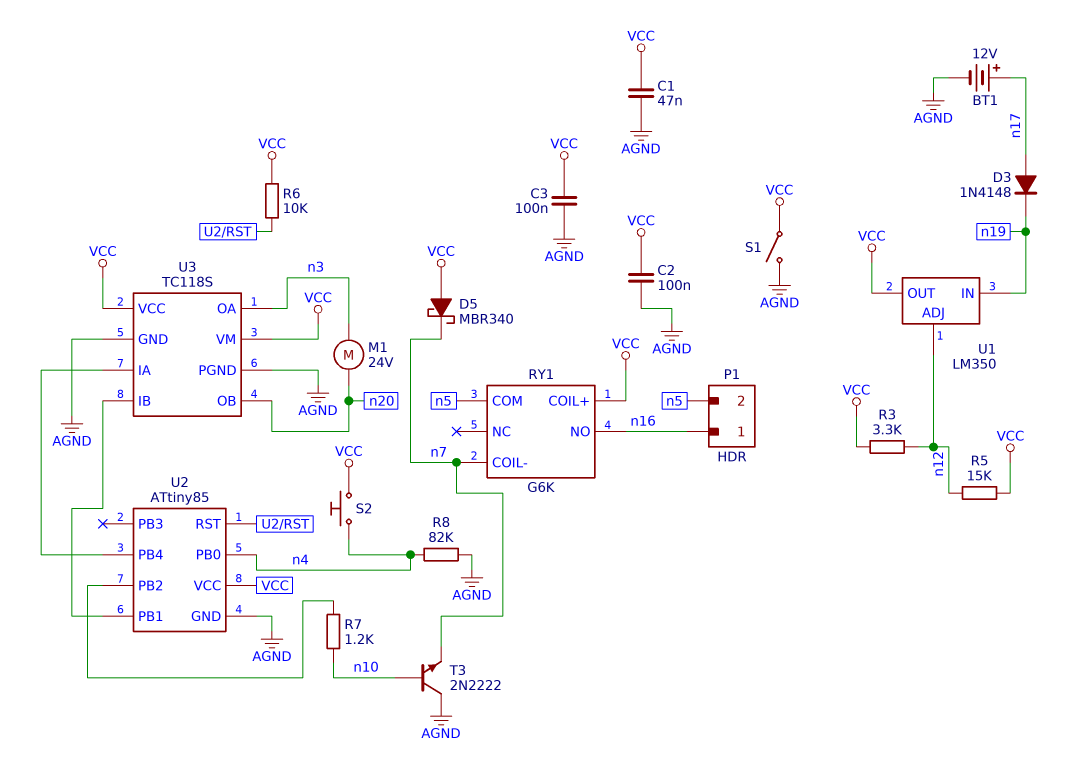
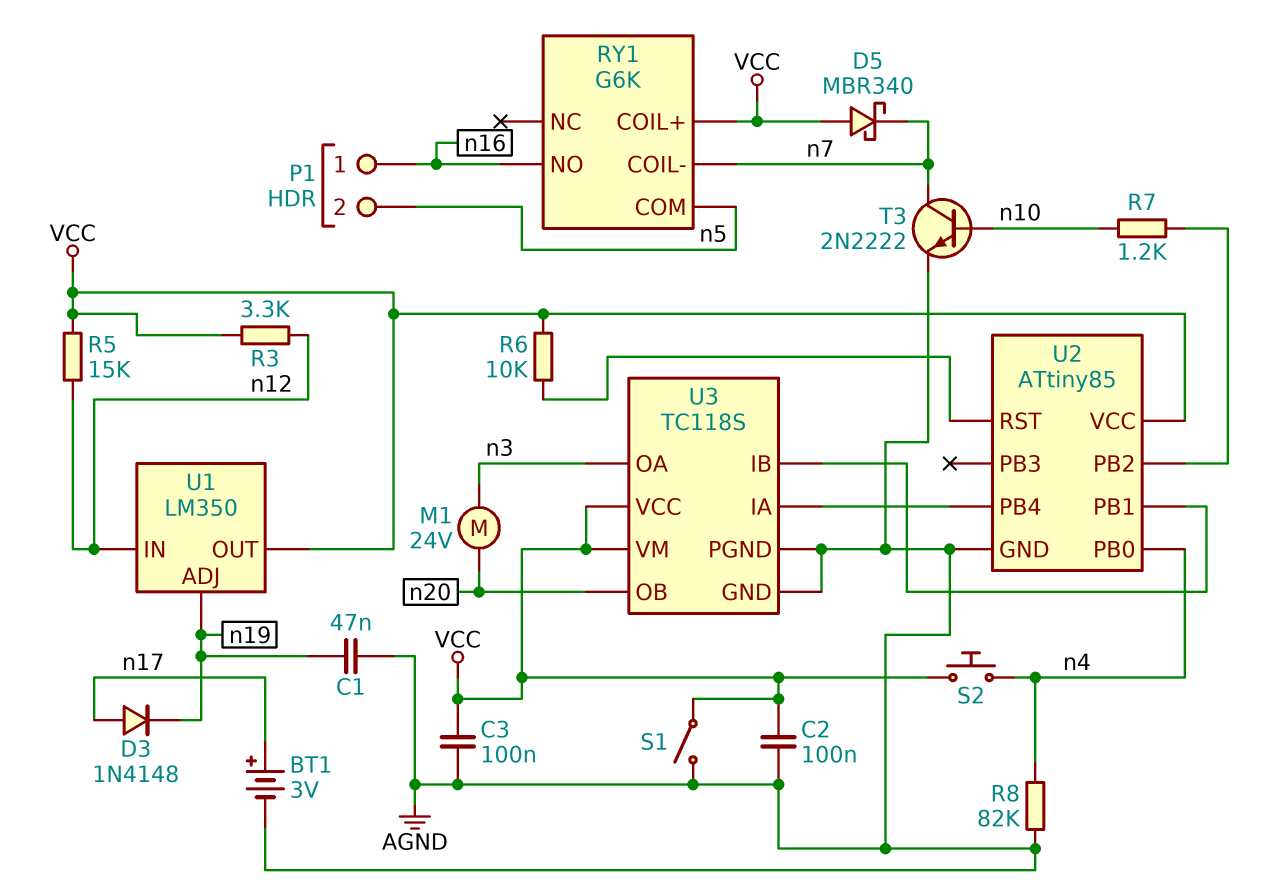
BT1: 12V (plus n17, minus AGND) -> 3V (plus n17, minus AGND)
C1: 47nF (AGND, VCC) -> 47nF (AGND, n19)
T3: NPN 2N2222 (B n10, C AGND, E n7) -> NPN 2N2222 (B n10, C n7, E AGND)
U1 pin ADJ: n12 -> n19
U1 pin IN: n19 -> n12

